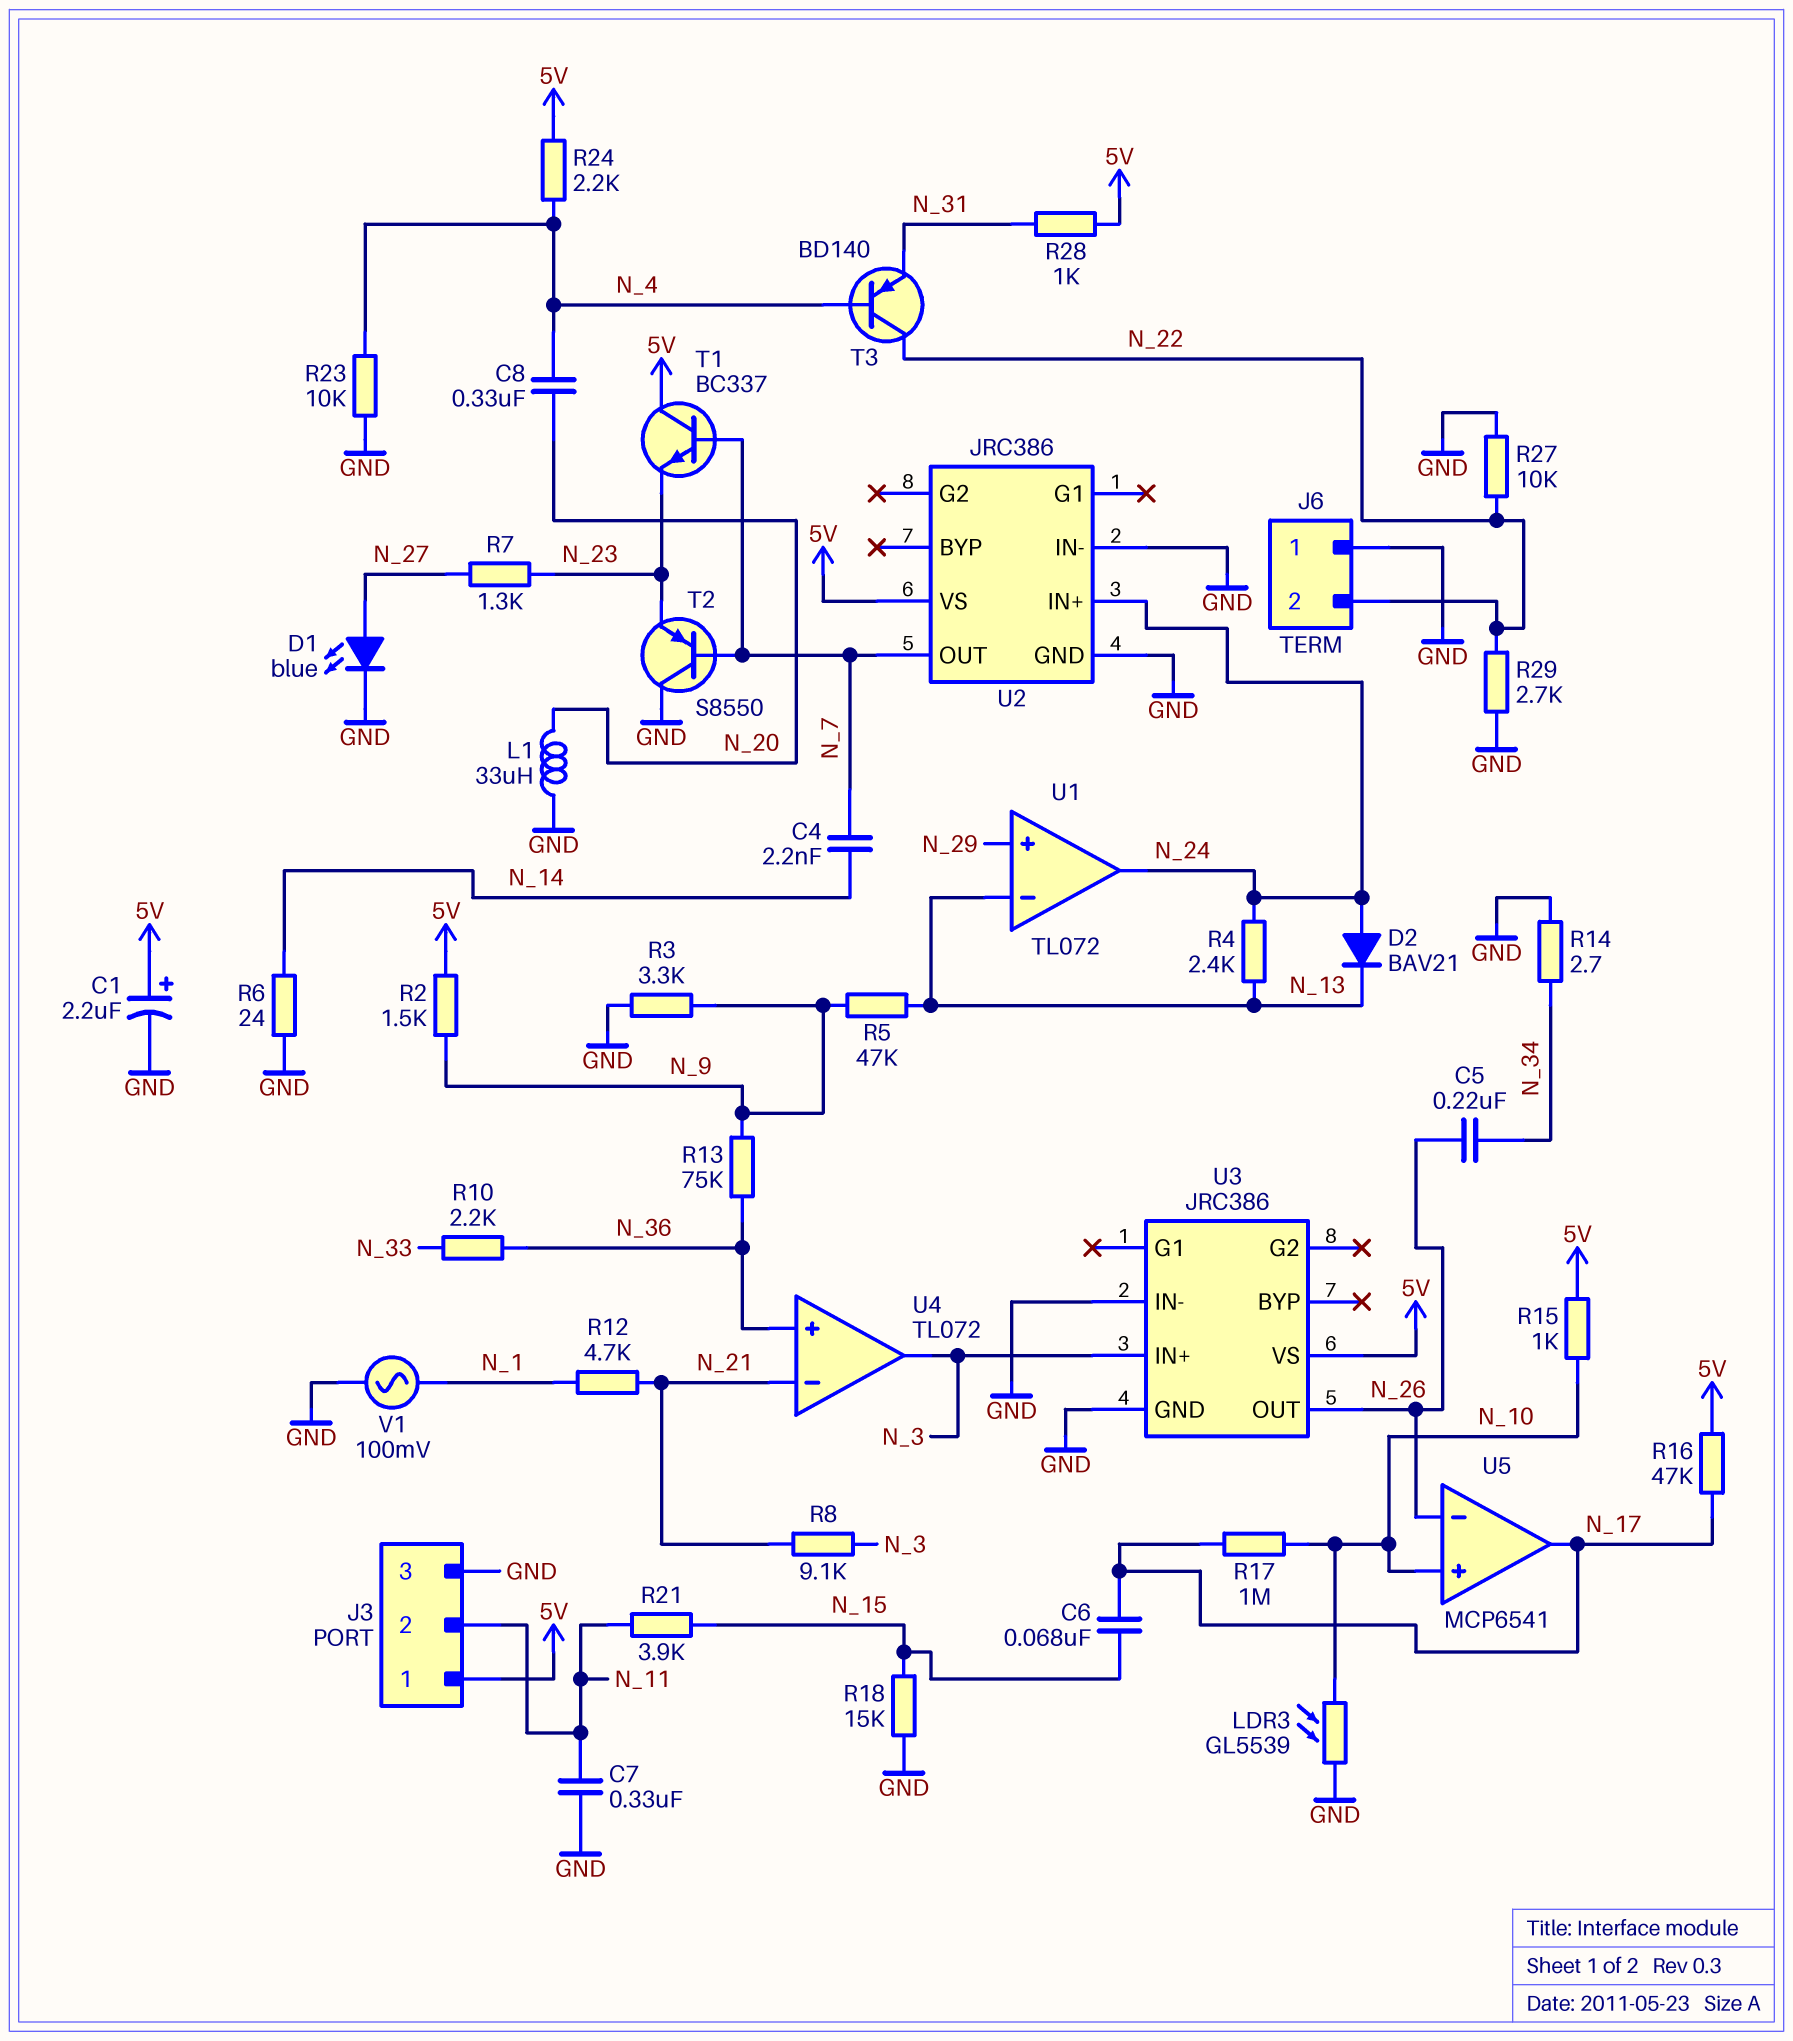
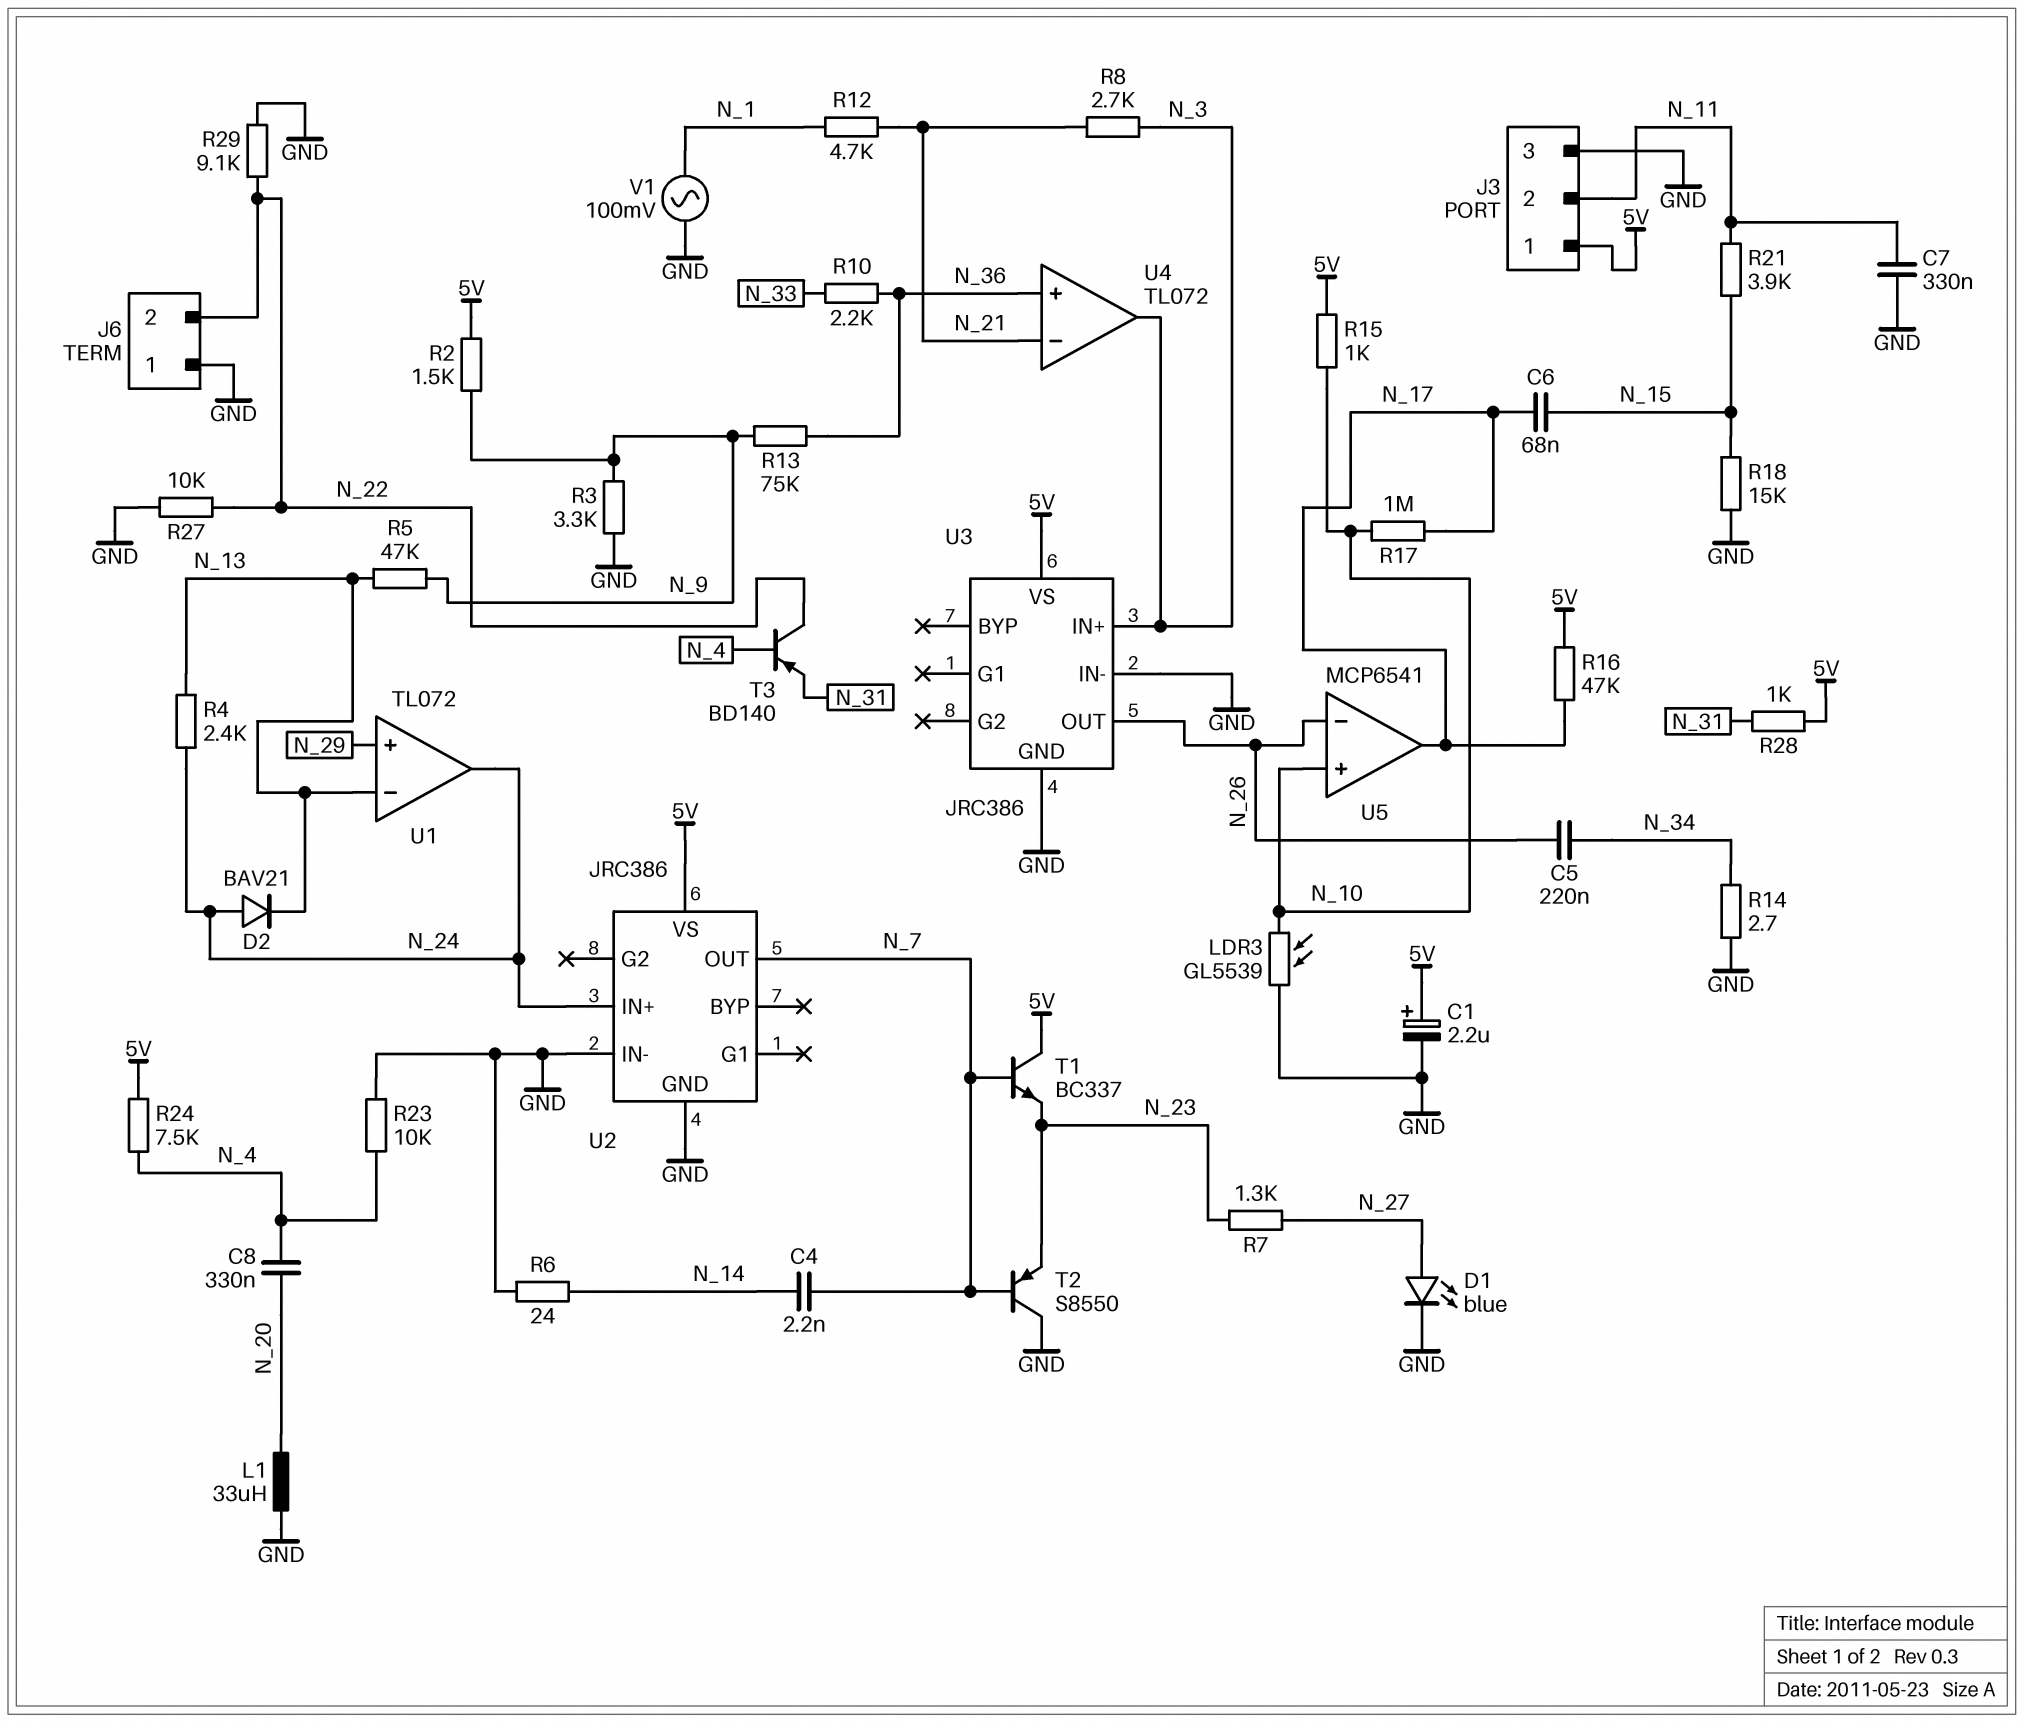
R8: 9.1k (N_3, N_21) -> 2.7k (N_3, N_21)
R24: 2.2k (5V, N_4) -> 7.5k (5V, N_4)
R29: 2.7k (GND, N_22) -> 9.1k (GND, N_22)

